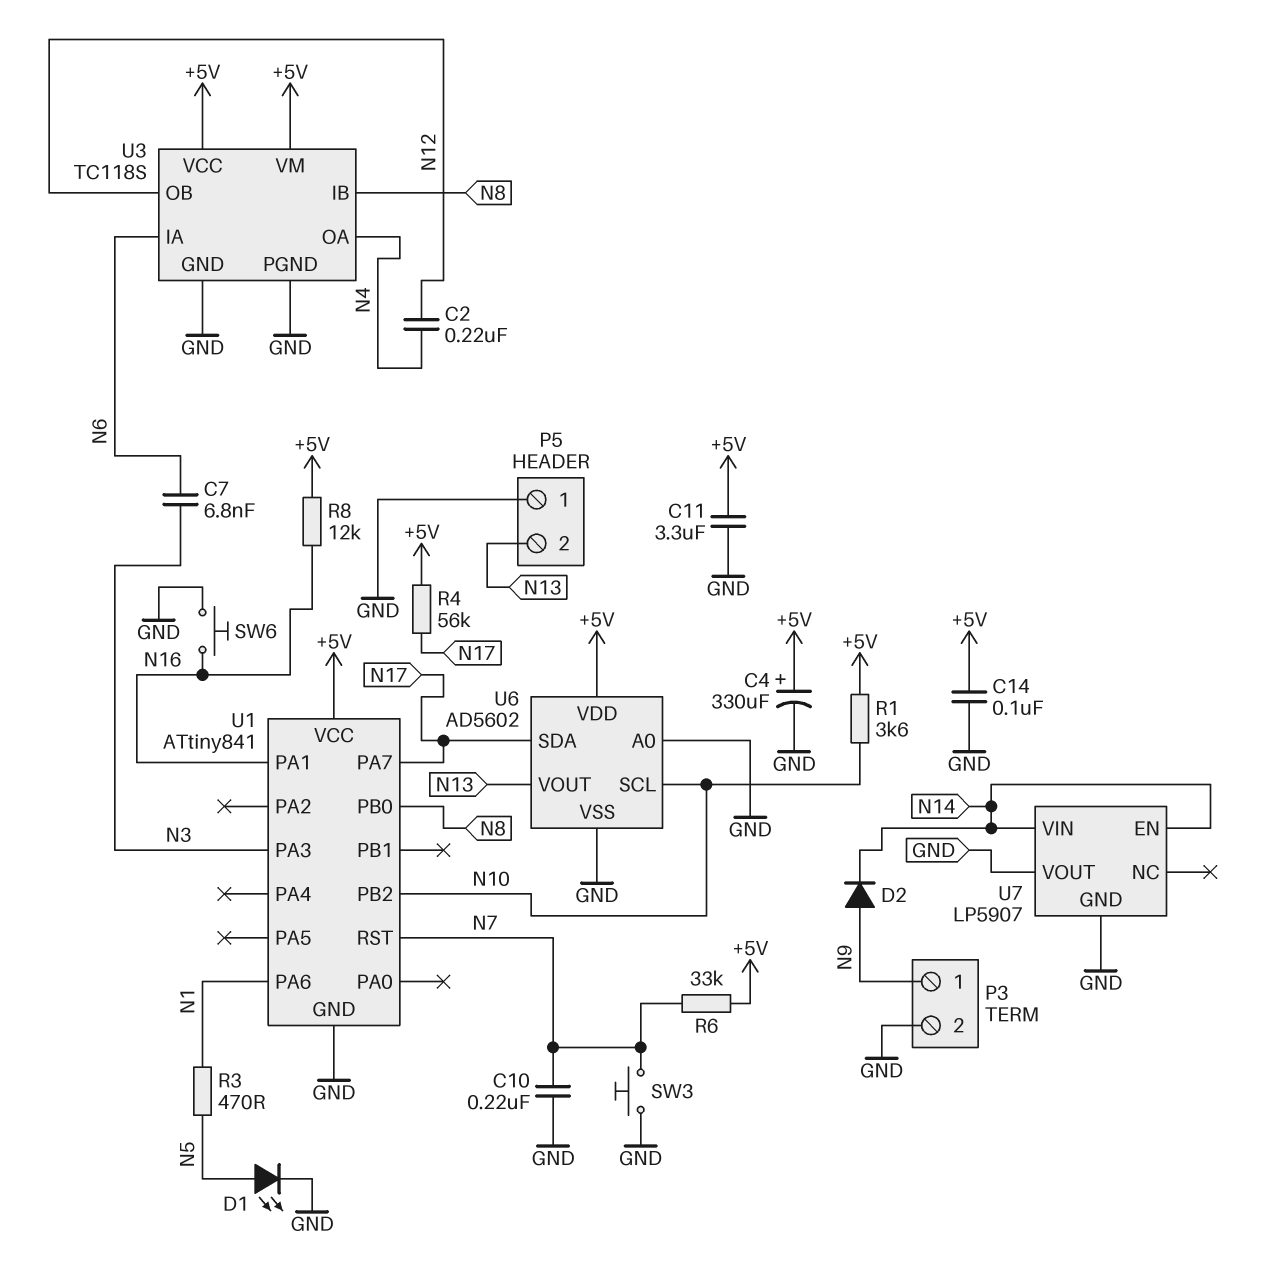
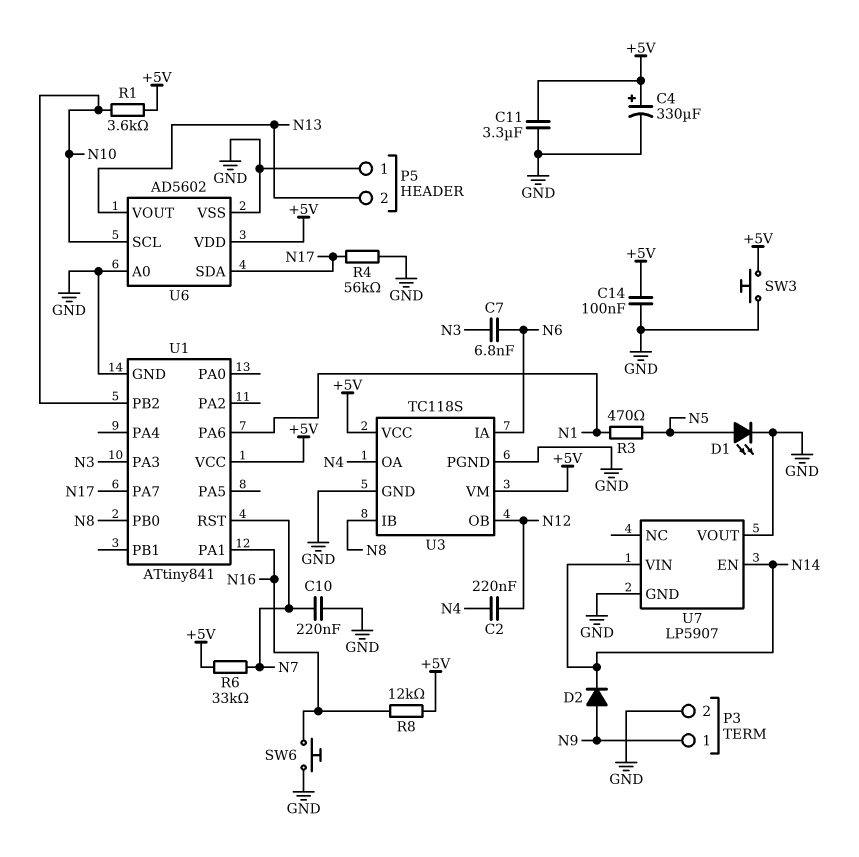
R4: 56k (+5V, N17) -> 56k (GND, N17)
SW3: button (GND, N7) -> button (+5V, GND)

